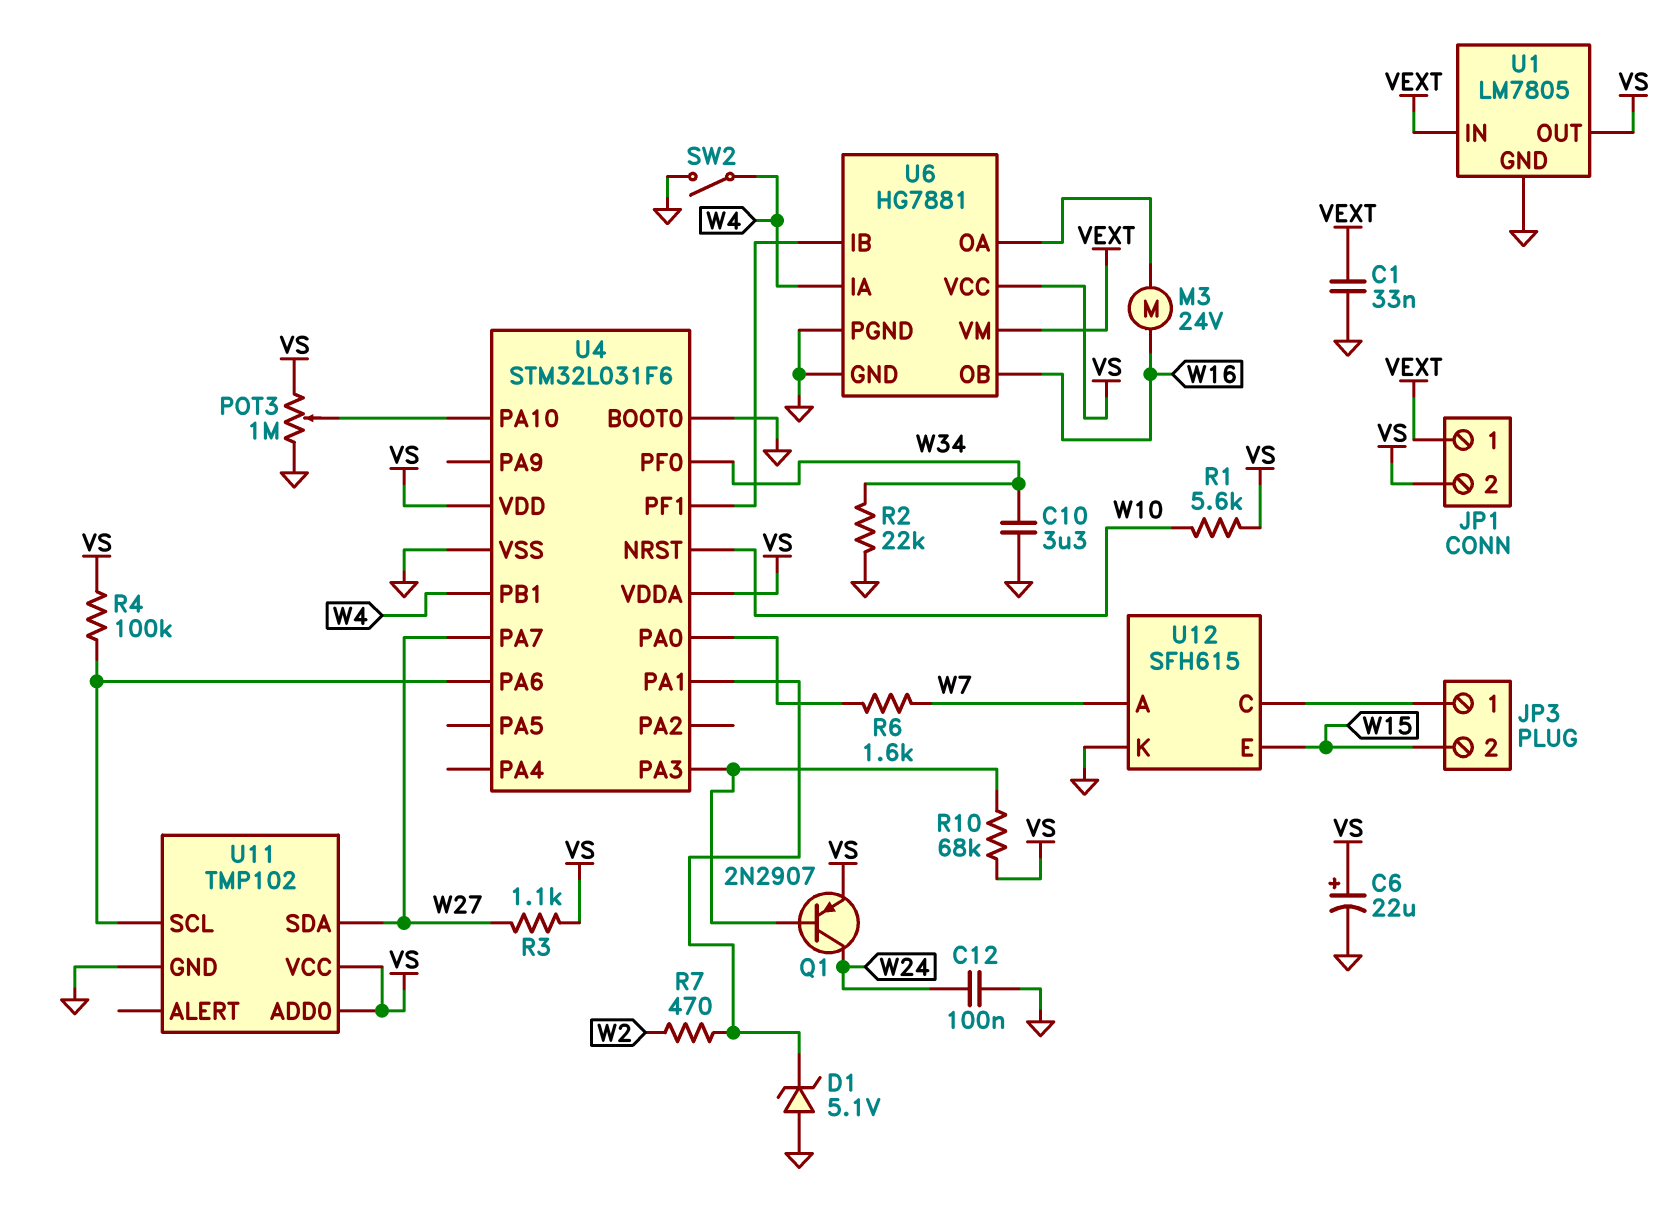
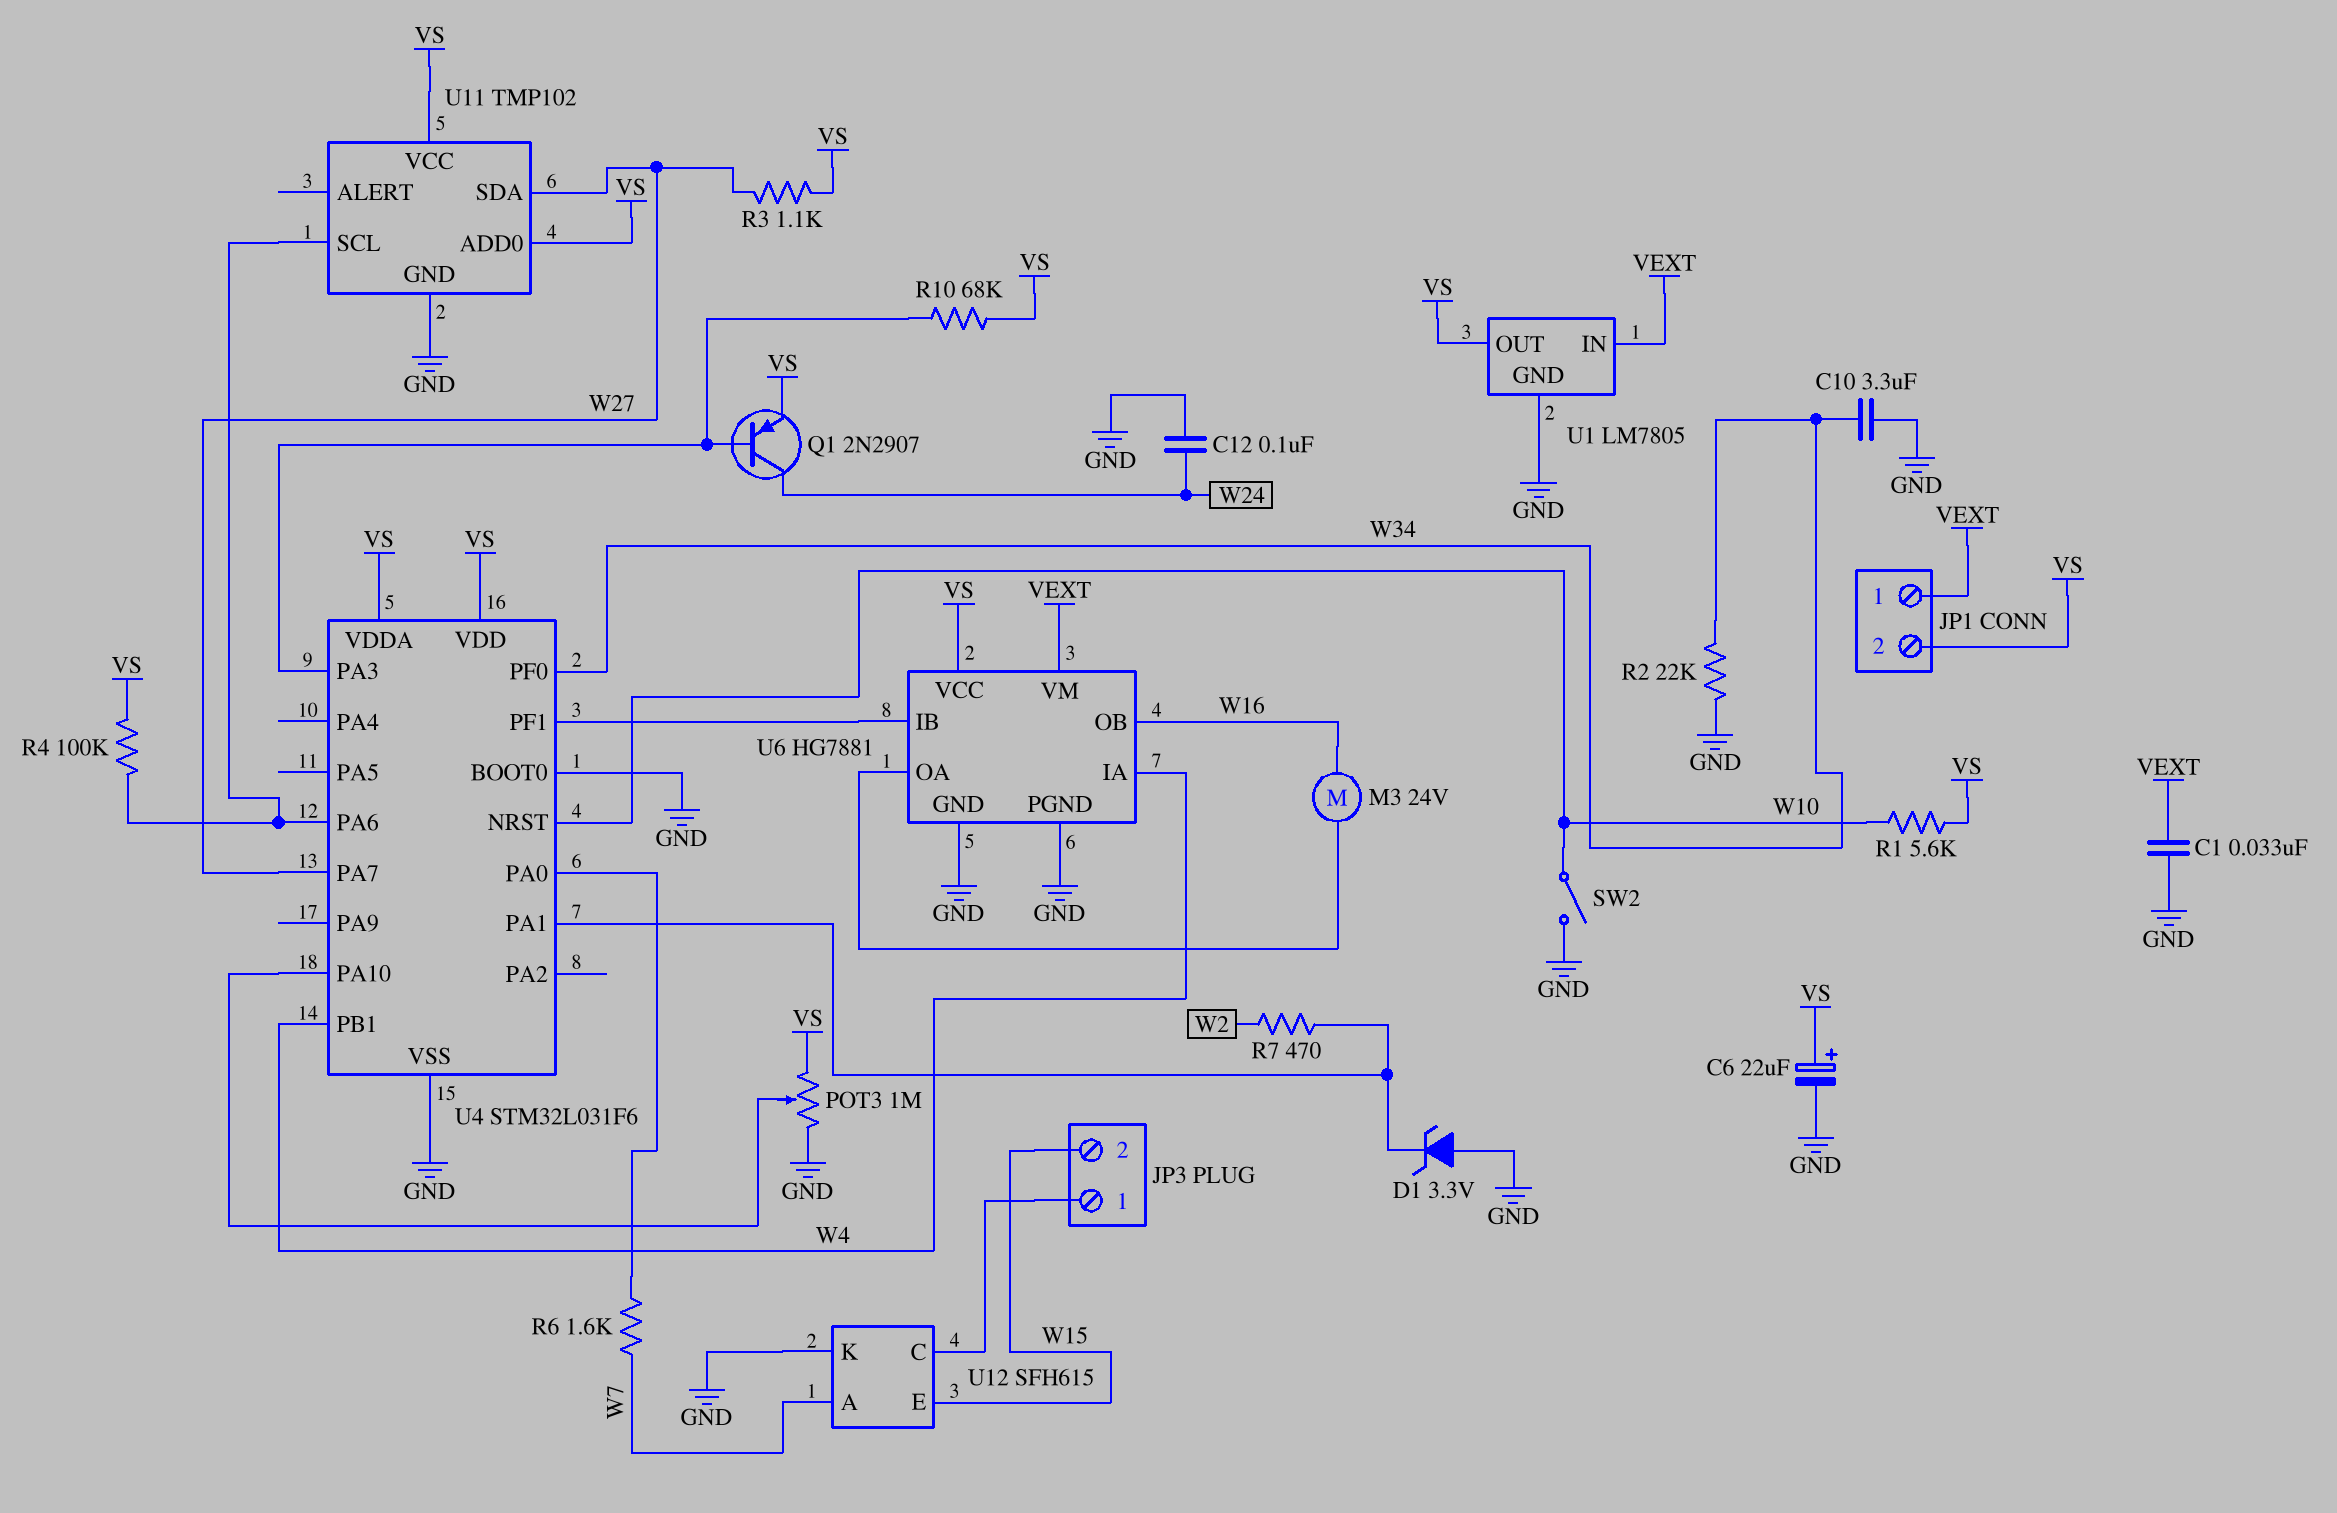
D1: zener 5.1V (A GND, K U4/PA1) -> zener 3.3V (A GND, K U4/PA1)
SW2: switch (GND, W4) -> switch (GND, W10)

